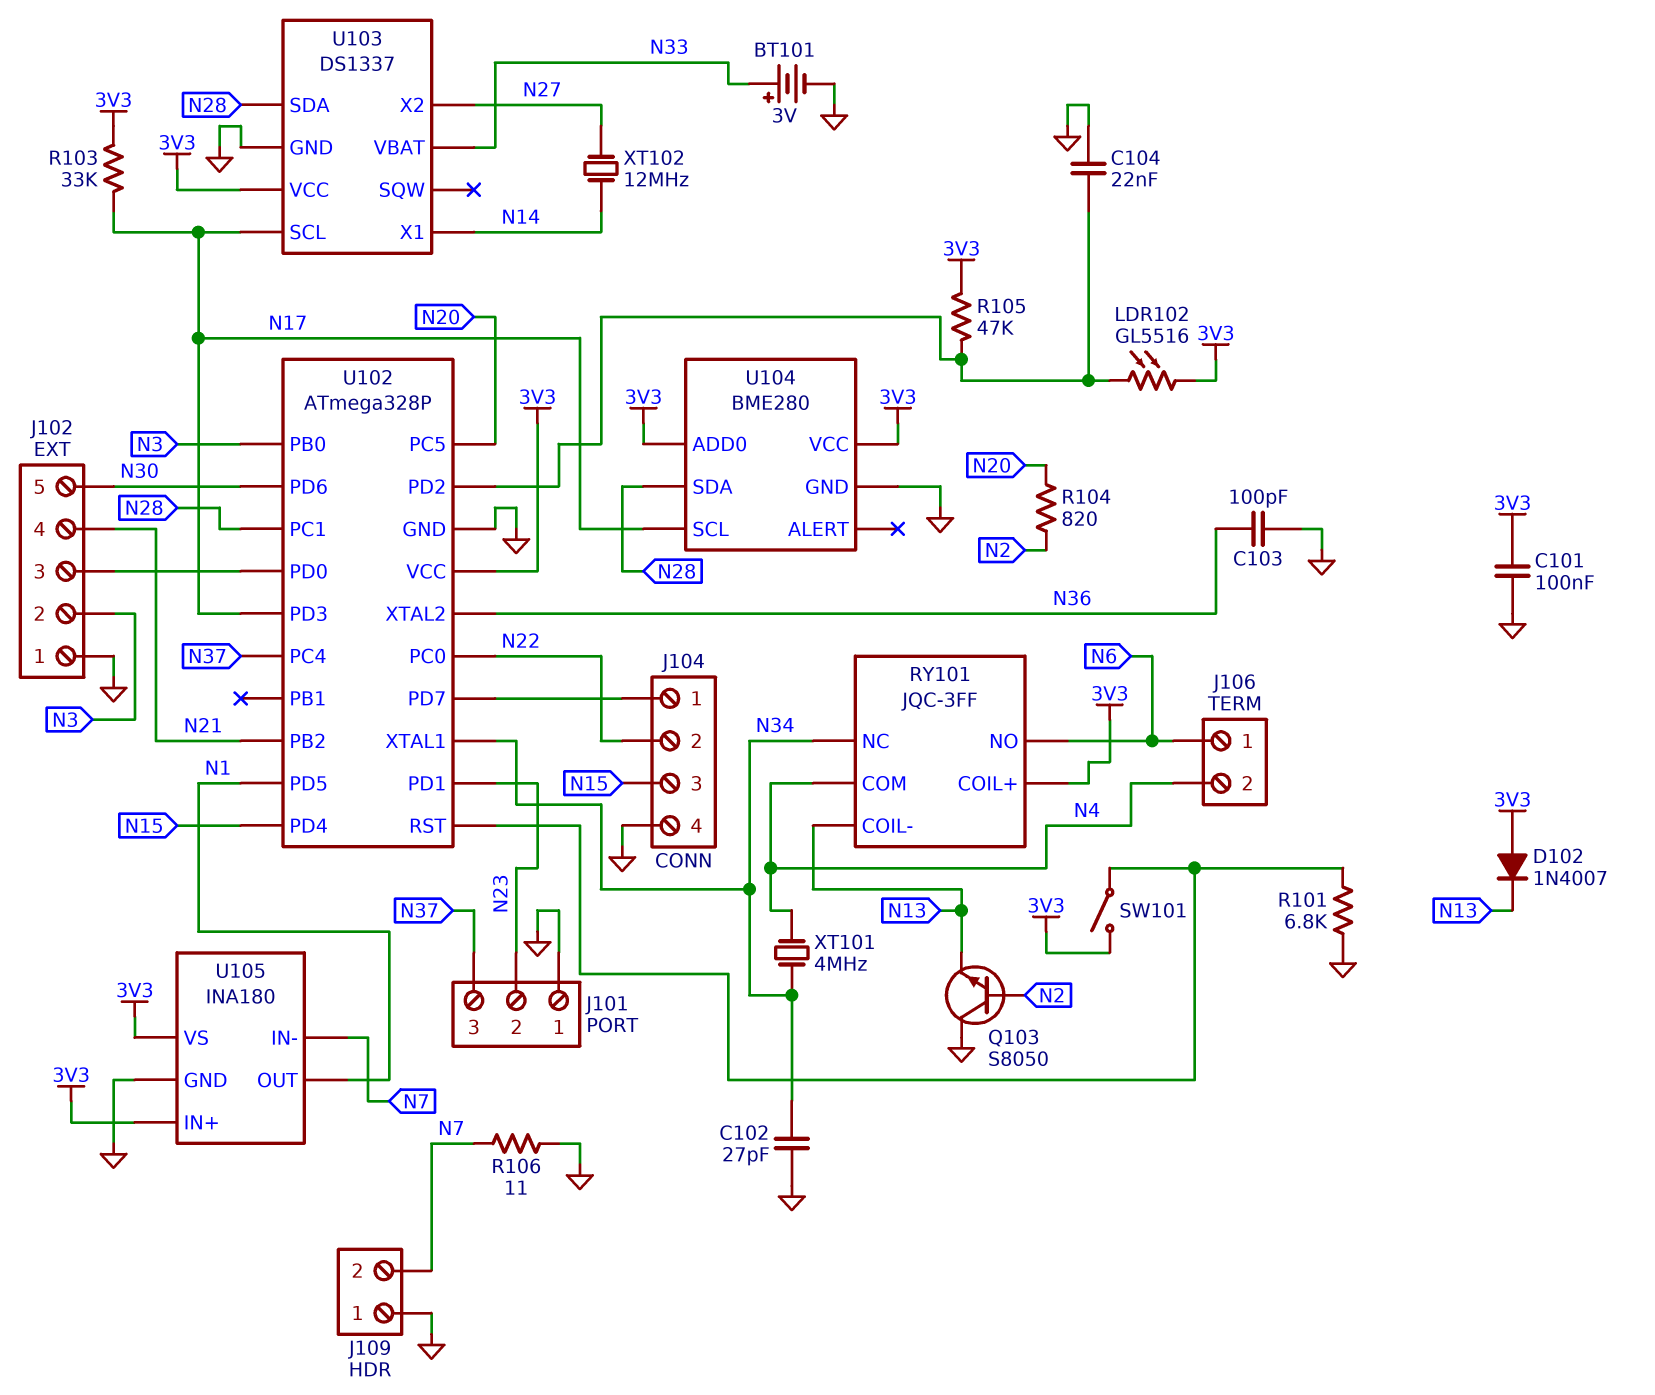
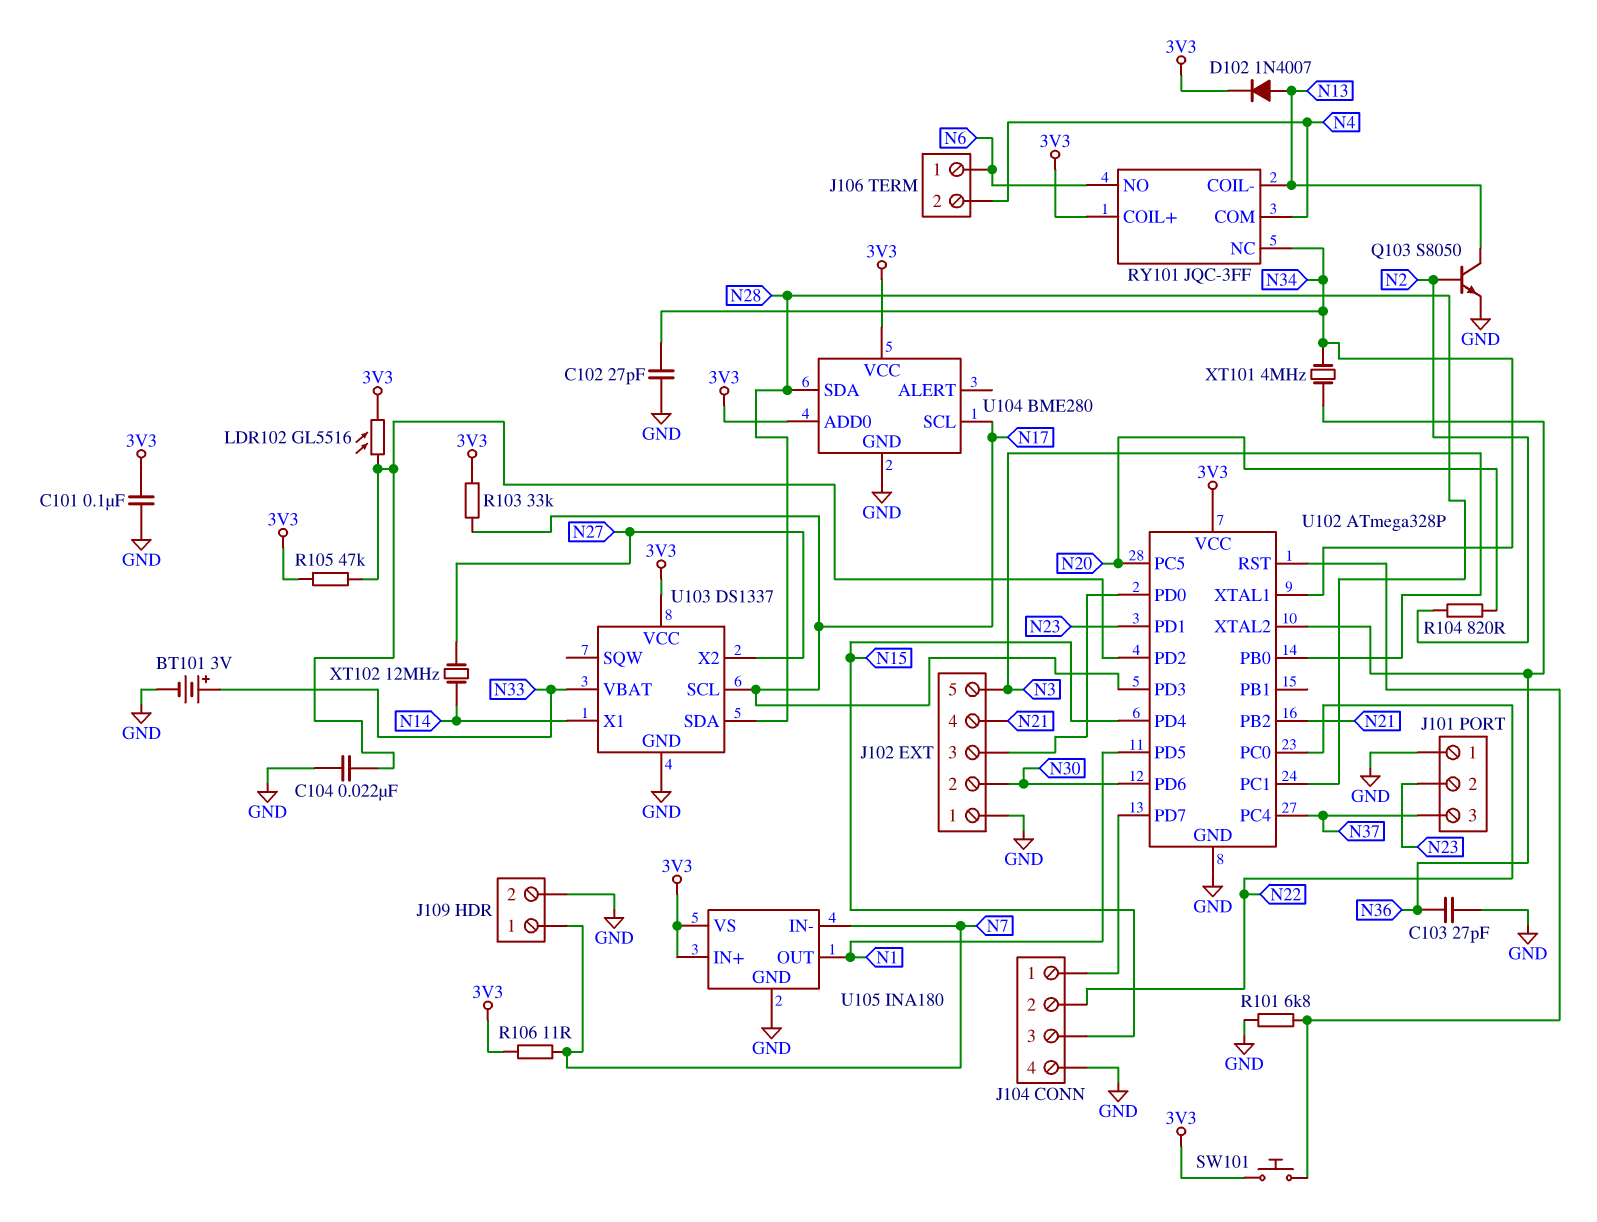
C103: 100pF (GND, N36) -> 27pF (GND, N36)
D102: diode 1N4007 (A 3V3, K N13) -> diode 1N4007 (A N13, K 3V3)
J102 pin 2: N3 -> N30
J102 pin 5: N30 -> N3
J109 pin 1: GND -> N7
J109 pin 2: N7 -> GND
Q103: NPN S8050 (B N2, C GND, E N13) -> NPN S8050 (B N2, C N13, E GND)
R106: 11 (GND, N7) -> 11 (3V3, N7)
SW101: switch (3V3, U102/RST) -> button (3V3, U102/RST)
XT101: 4MHz (N4, N34) -> 4MHz (N34, N36)

